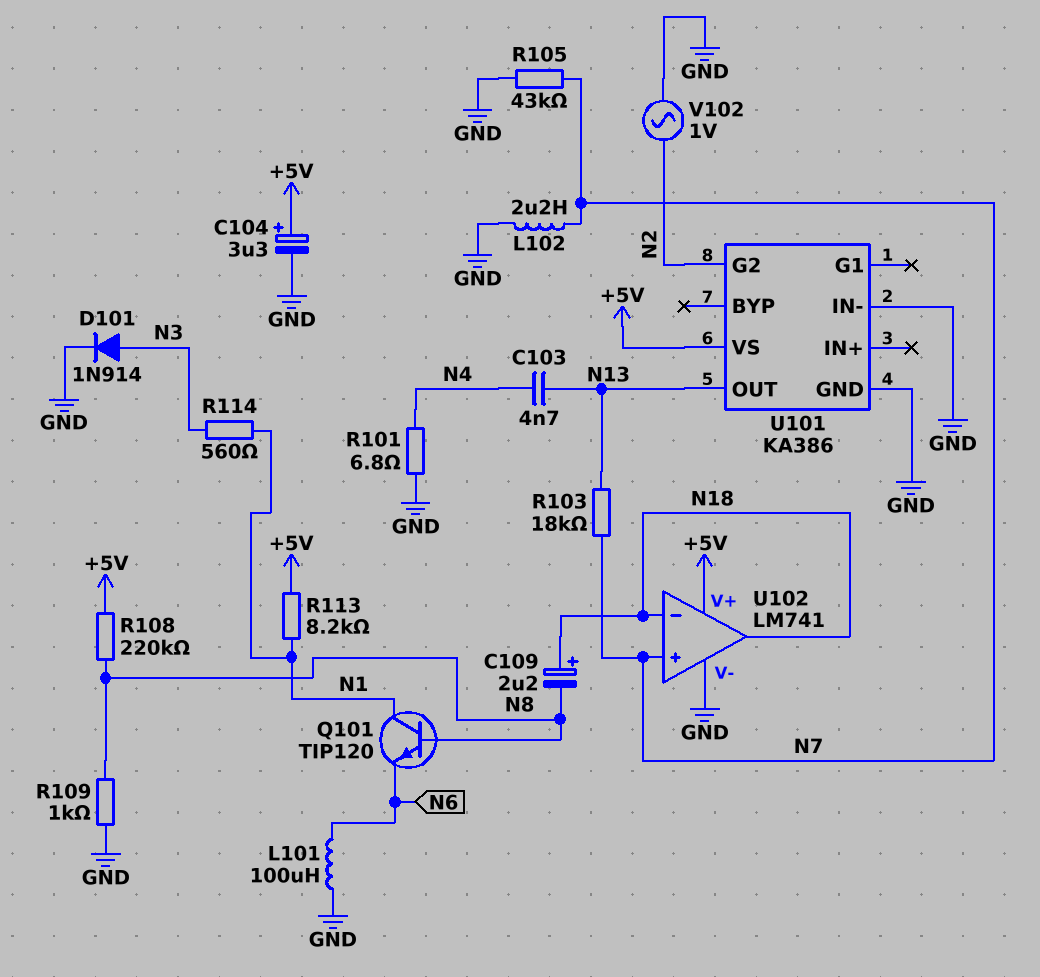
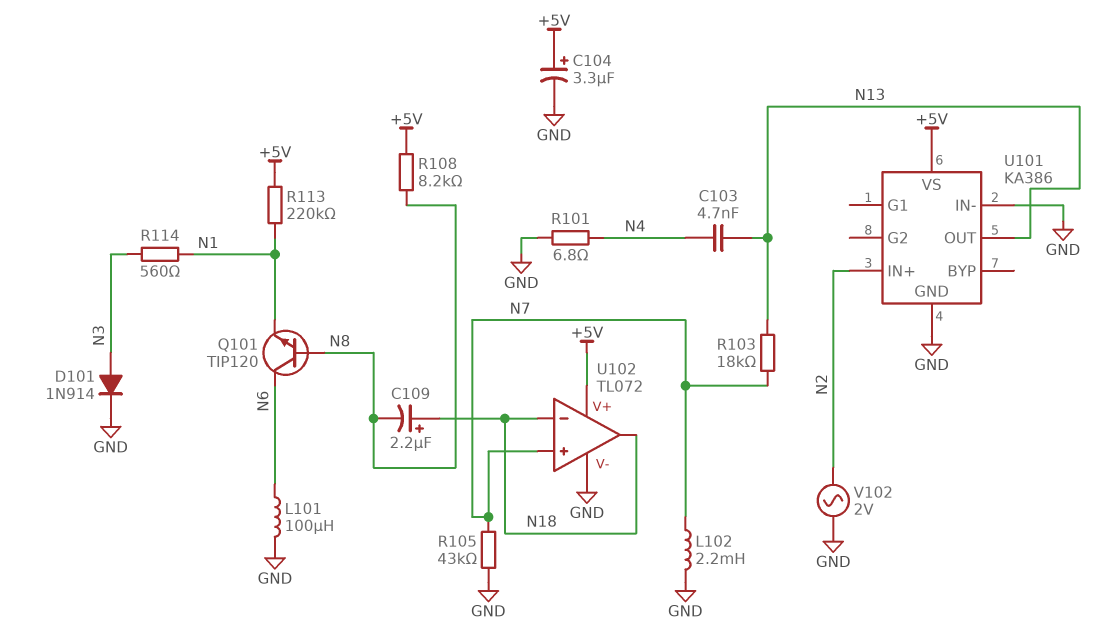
L102: 2.2uH (GND, N7) -> 2.2mH (GND, N7)
Q101: NPN TIP120 (B N8, C N1, E N6) -> NPN TIP120 (B N8, C N6, E N1)
R108: 220k (+5V, N8) -> 8.2k (+5V, N8)
R109: 1k (GND, N8) -> none
R113: 8.2k (+5V, N1) -> 220k (+5V, N1)
U101 pin G2: N2 -> none
U101 pin IN+: none -> N2
U102: LM741 -> TL072
V102: AC 1V (GND, N2) -> AC 2V (GND, N2)

